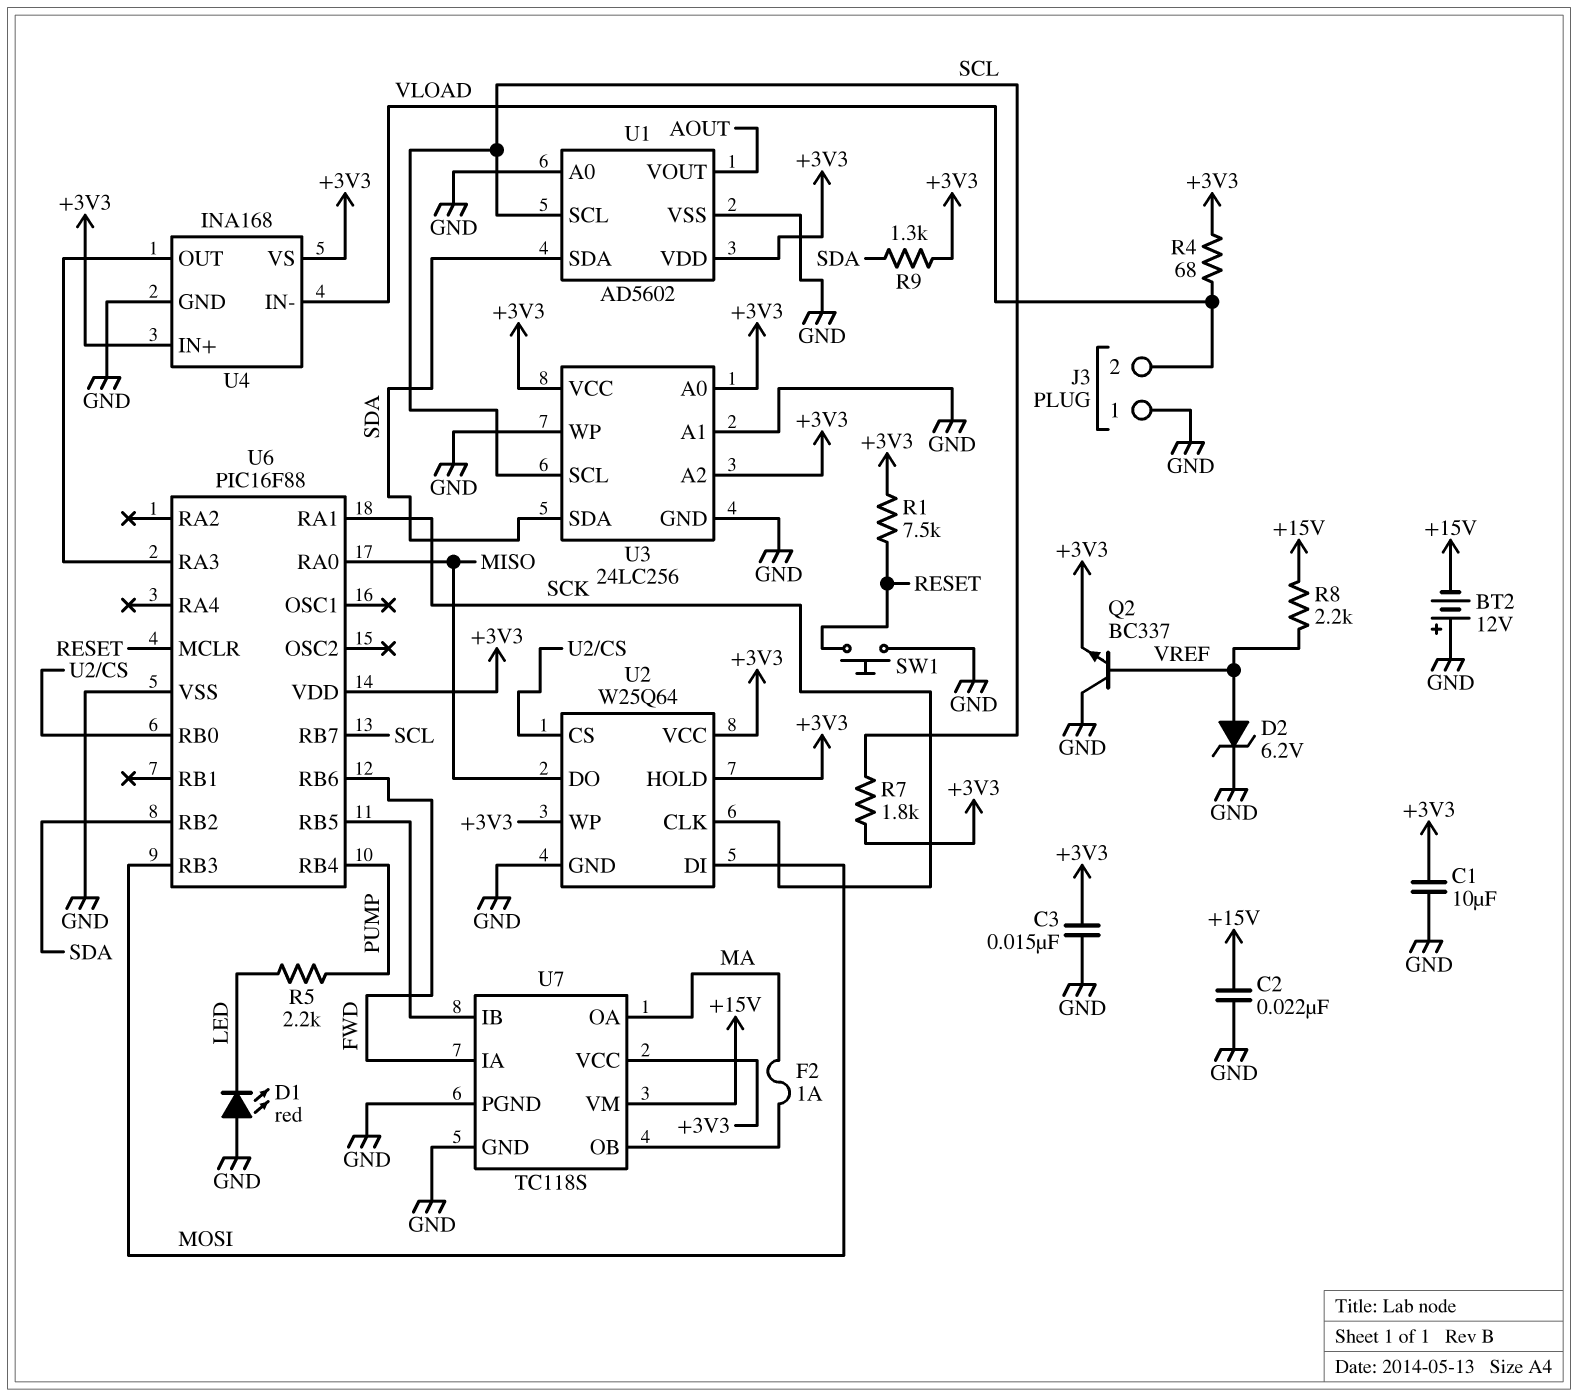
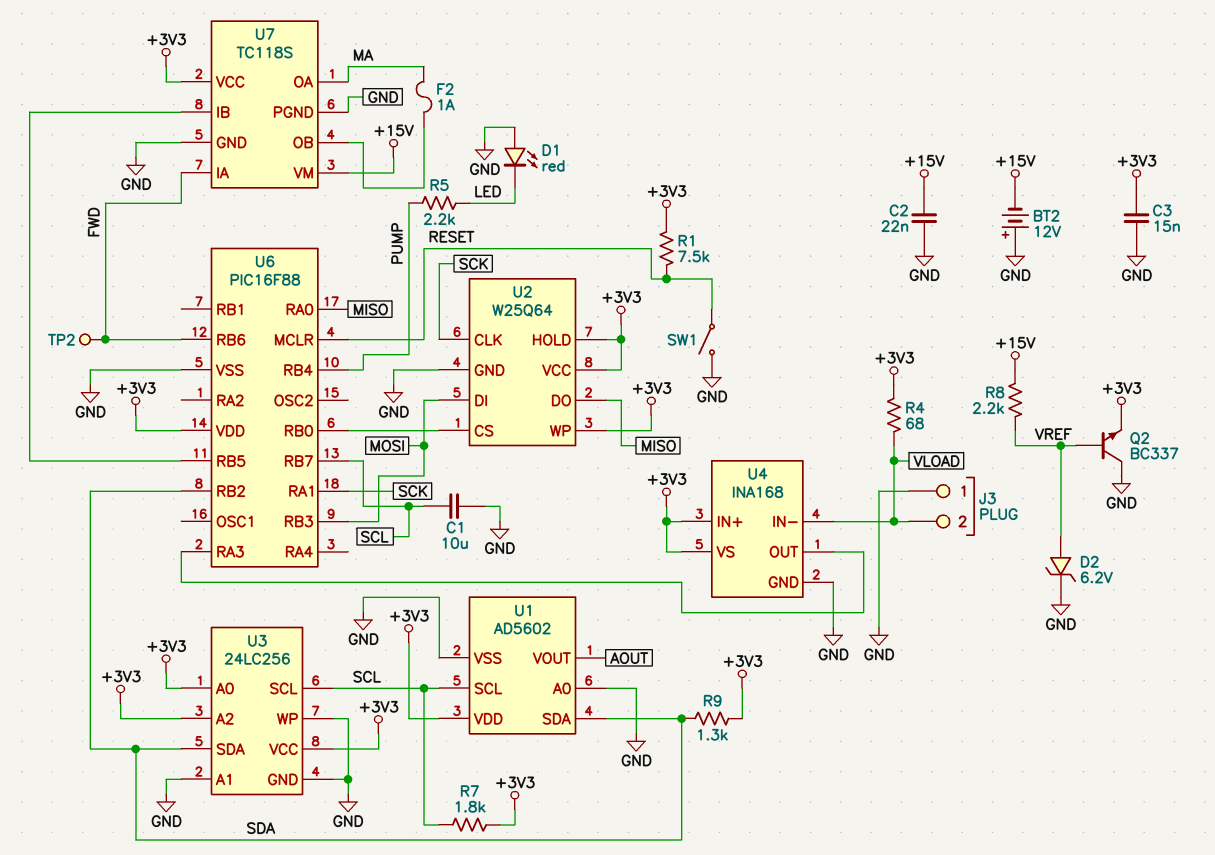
C1: 10uF (+3V3, GND) -> 10uF (GND, SCL)
SW1: button (GND, RESET) -> switch (GND, RESET)
TP2: none -> test point (FWD)

